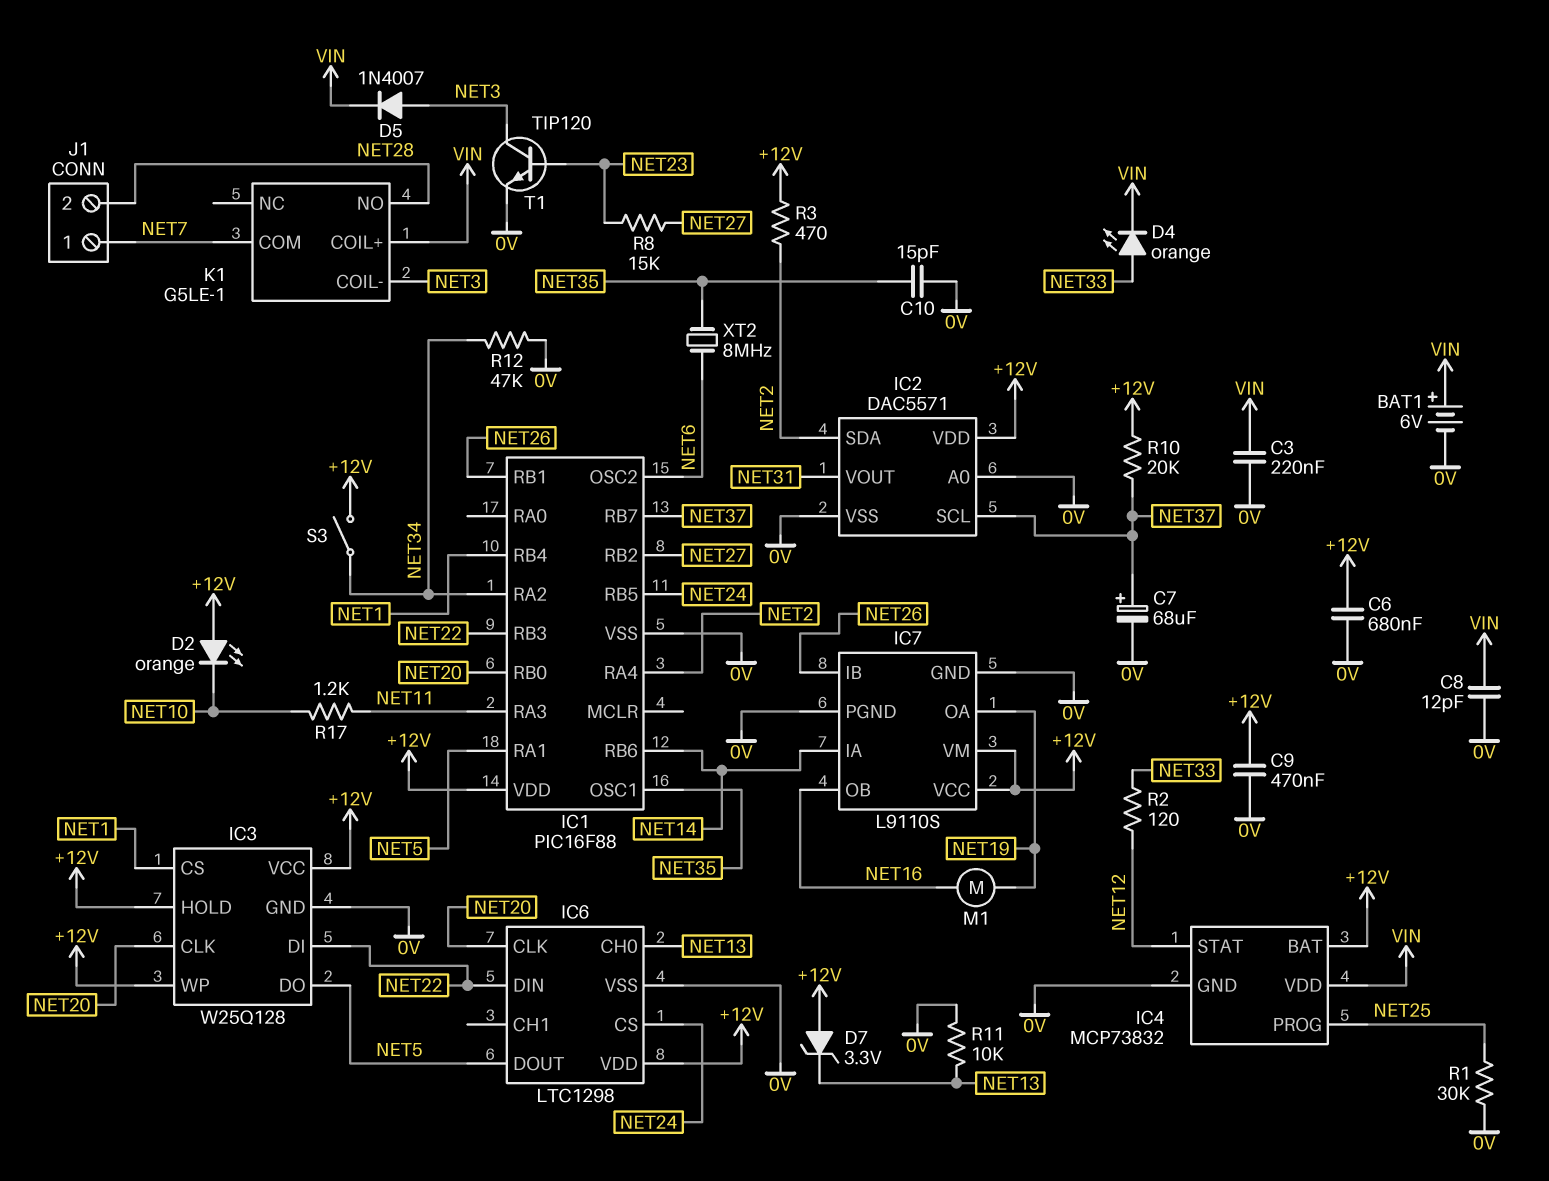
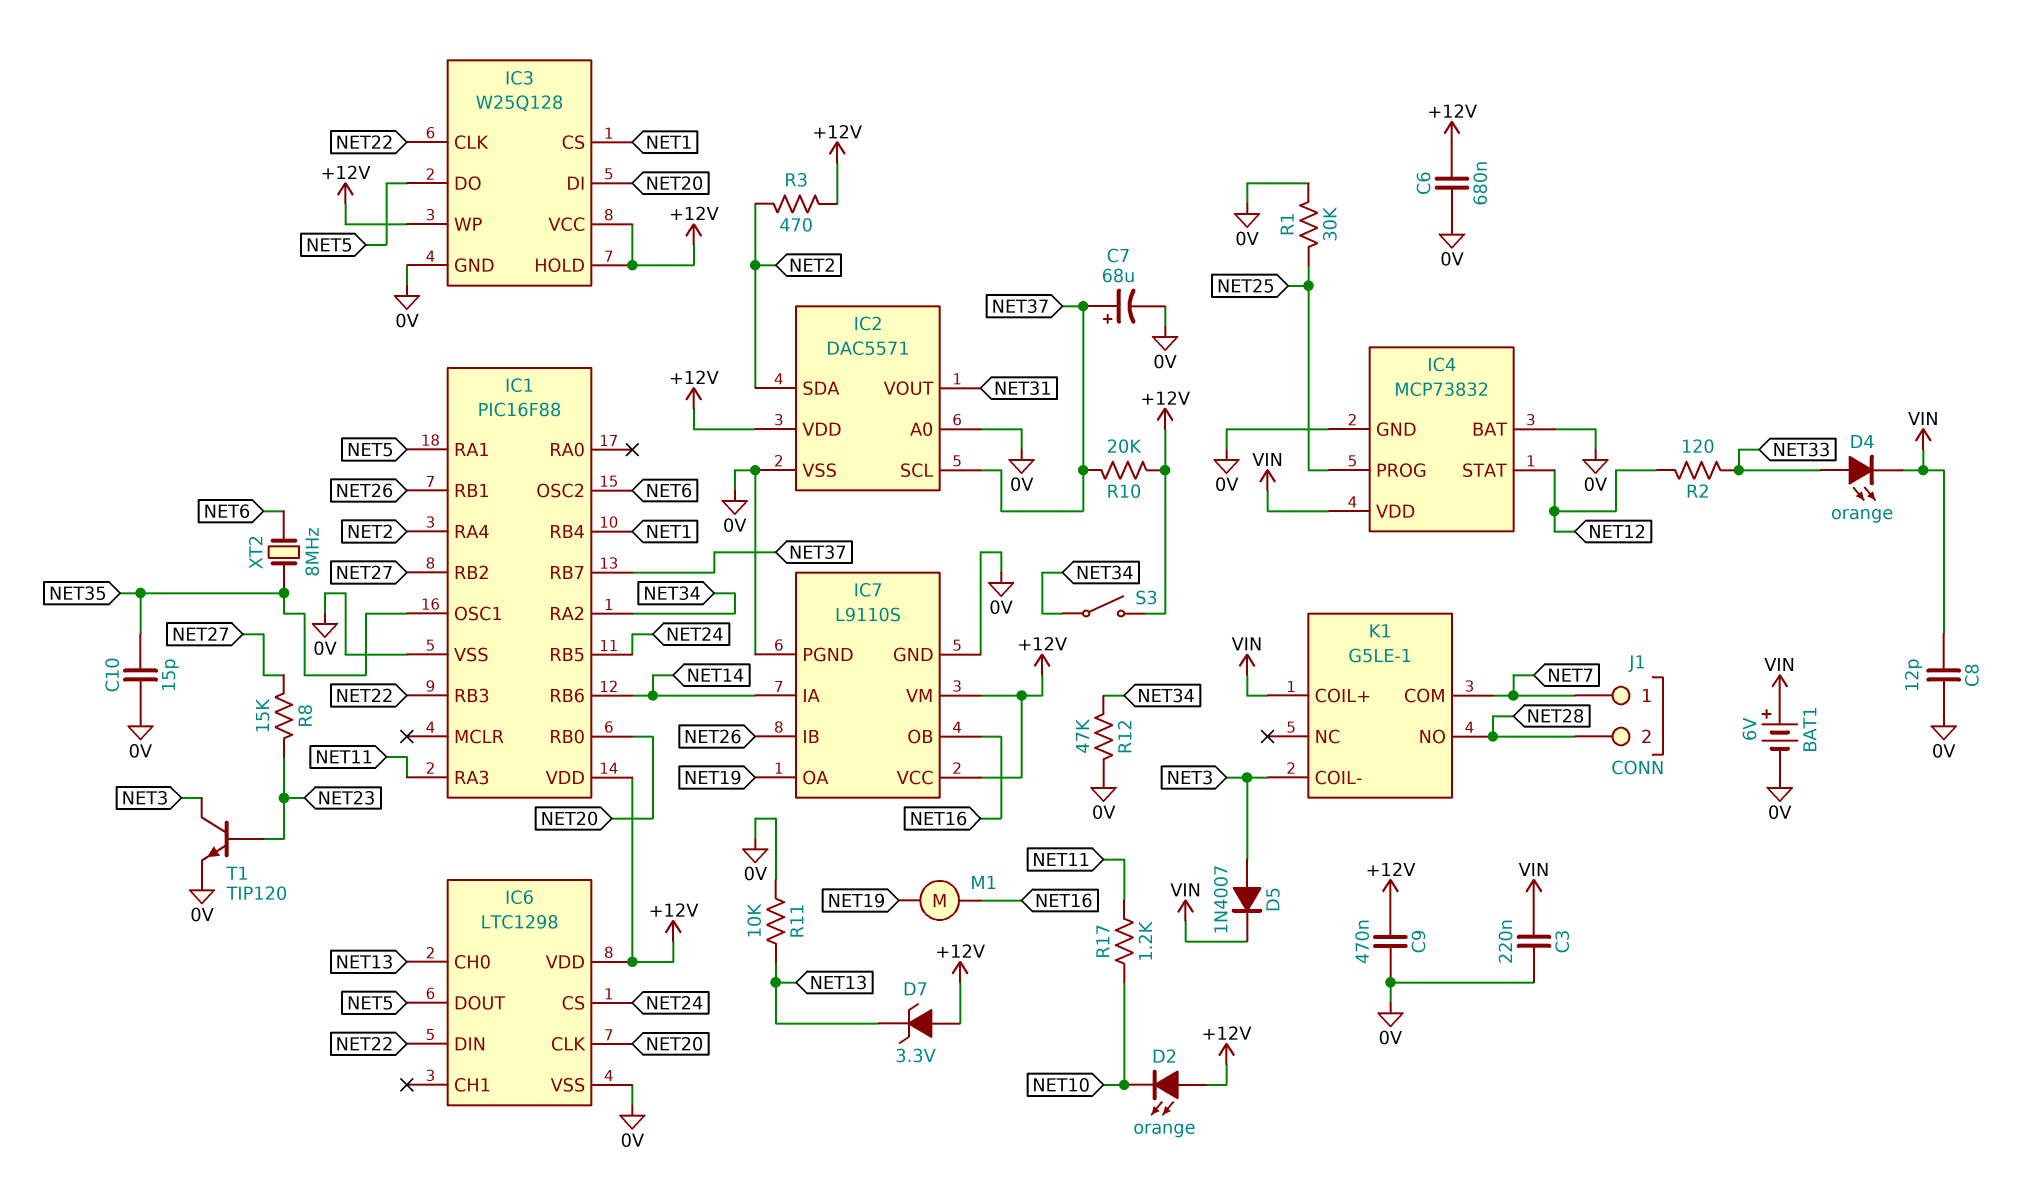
IC3 pin CLK: NET20 -> NET22
IC3 pin DI: NET22 -> NET20
IC4 pin BAT: +12V -> 0V

